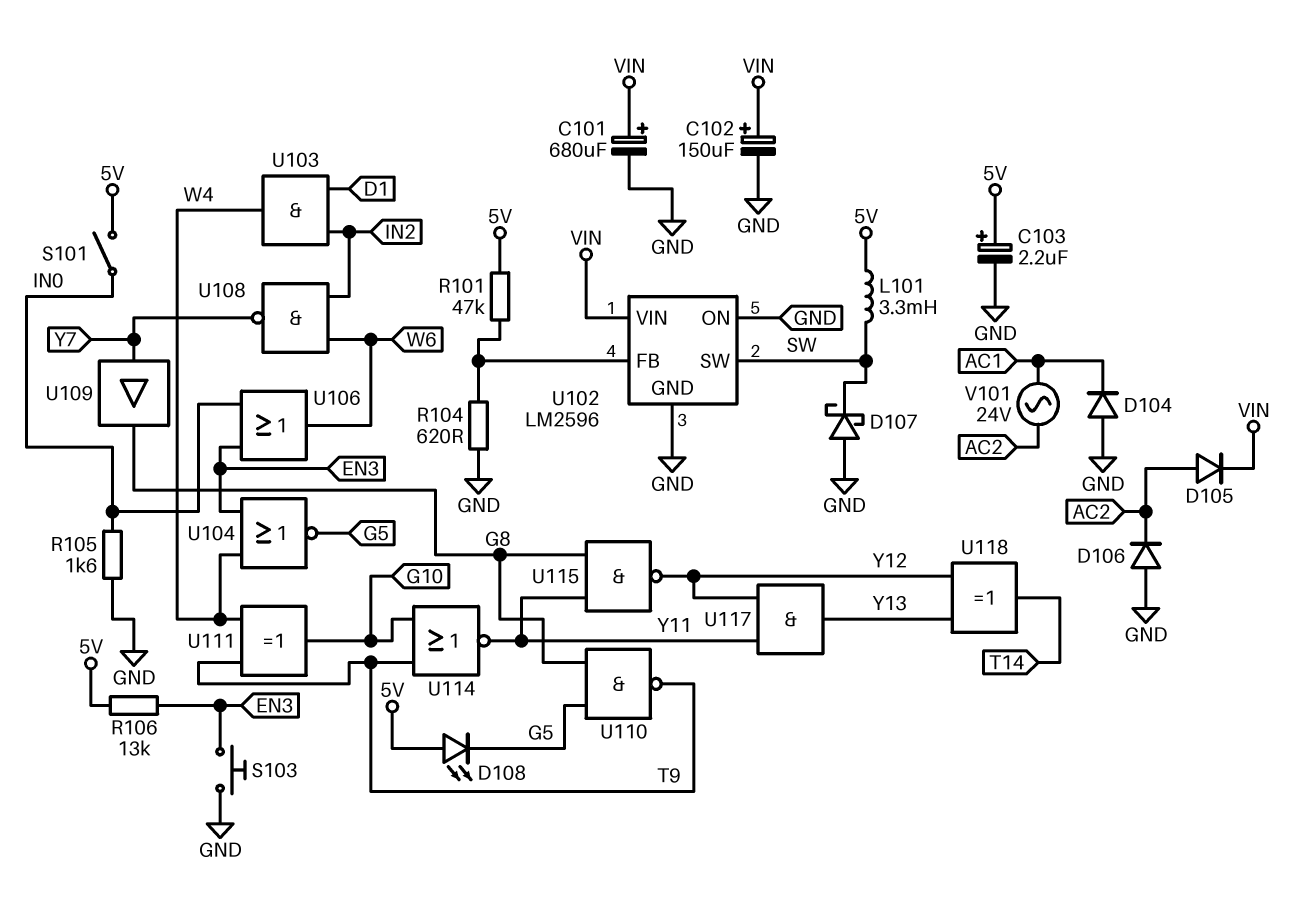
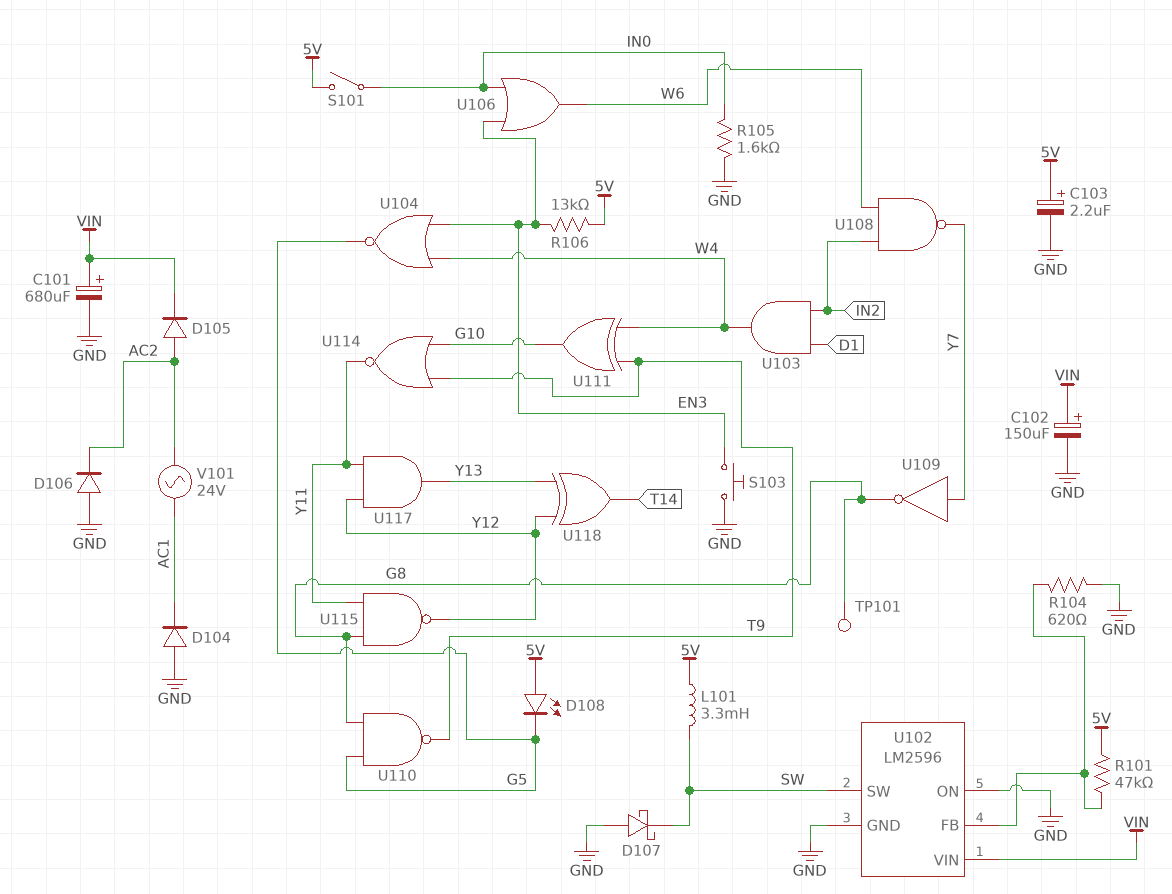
TP101: none -> test point (G8)
U109: buffer (in Y7, out G8) -> NOT (in Y7, out G8)

